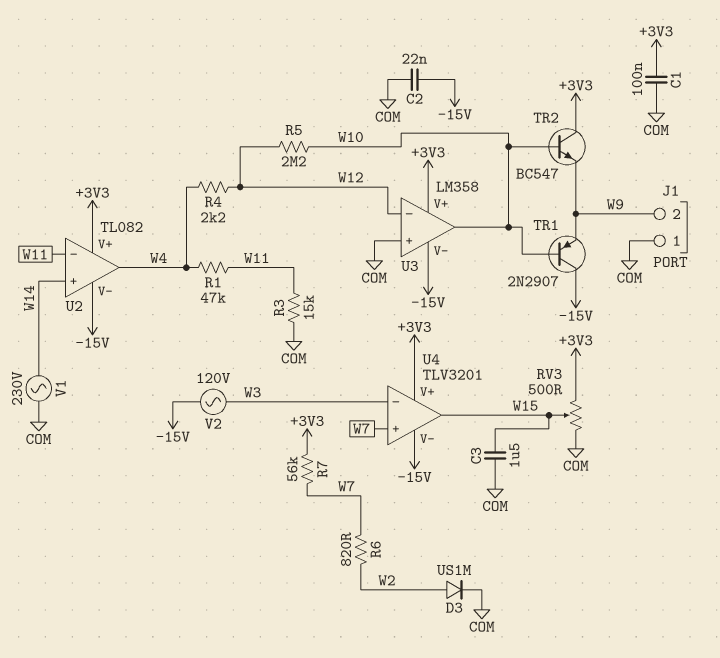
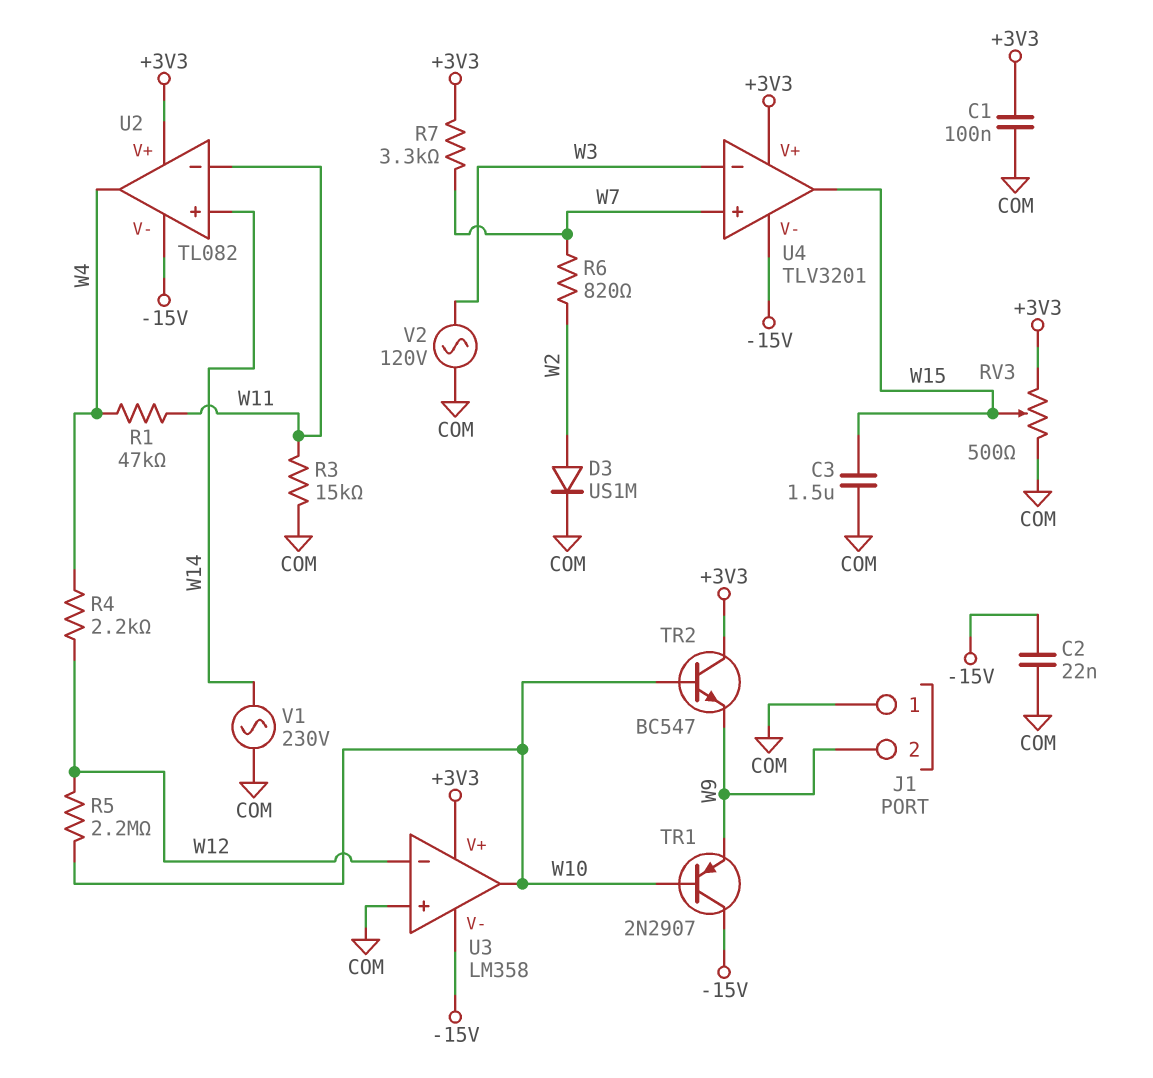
R7: 56k (+3V3, W7) -> 3.3k (+3V3, W7)
V2: AC 120V (-15V, W3) -> AC 120V (COM, W3)

